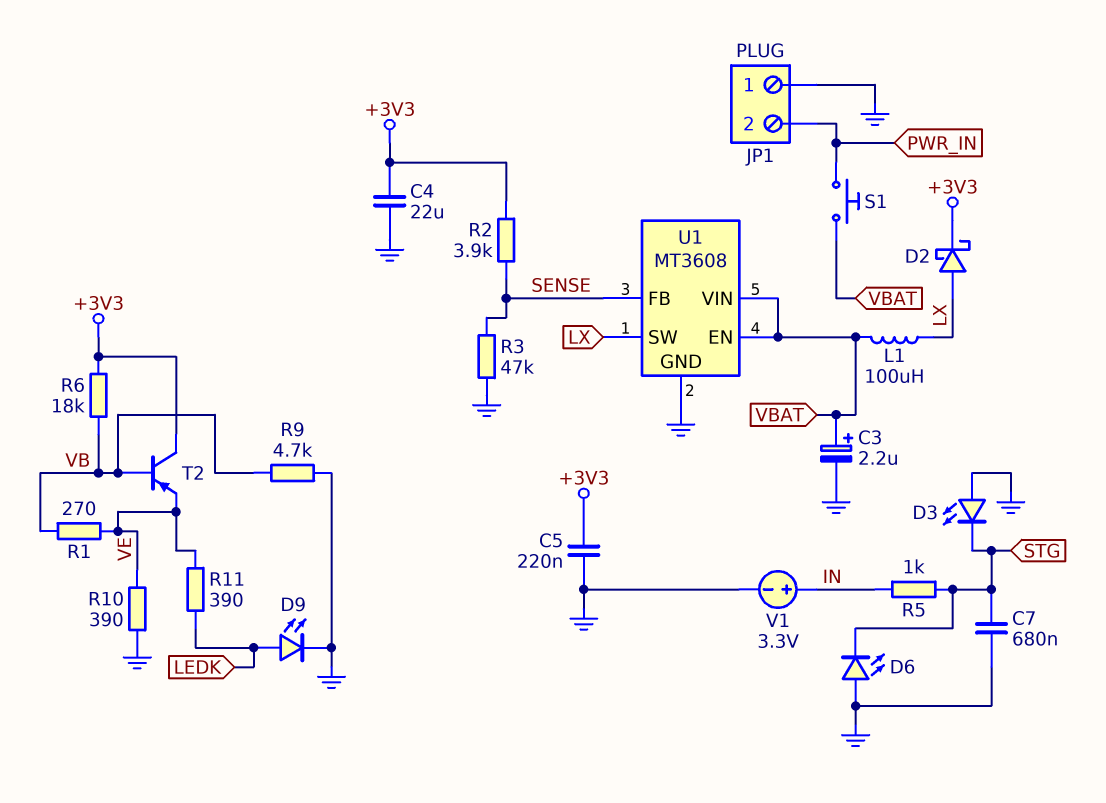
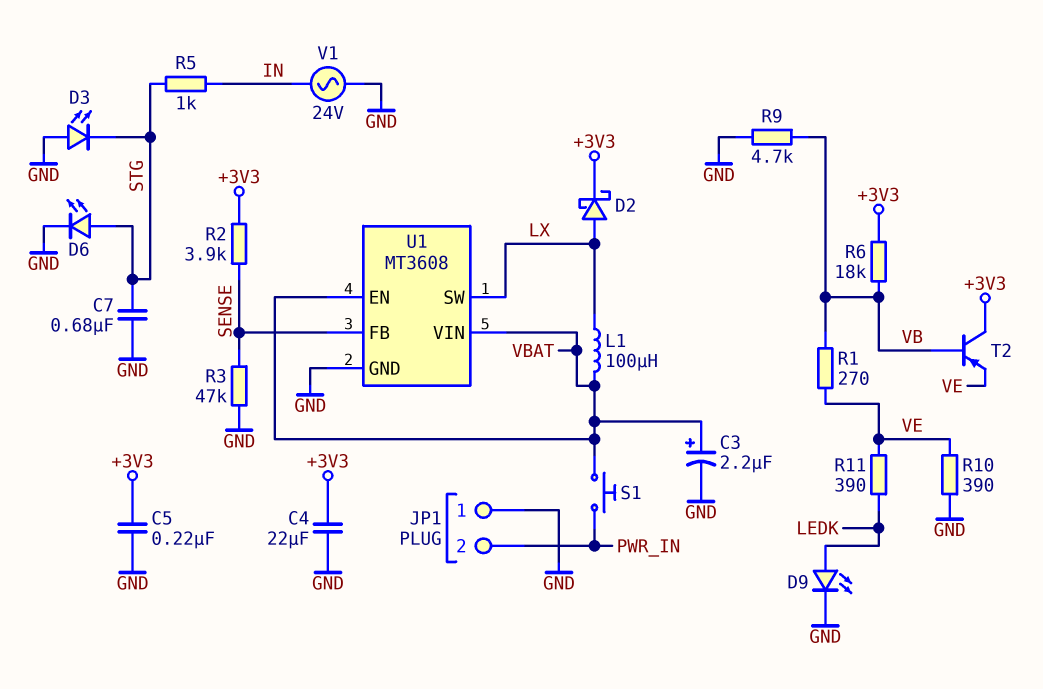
D6: LED (A GND, K STG) -> LED (A STG, K GND)
V1: 3.3V (plus IN, minus GND) -> AC 24V (GND, IN)

